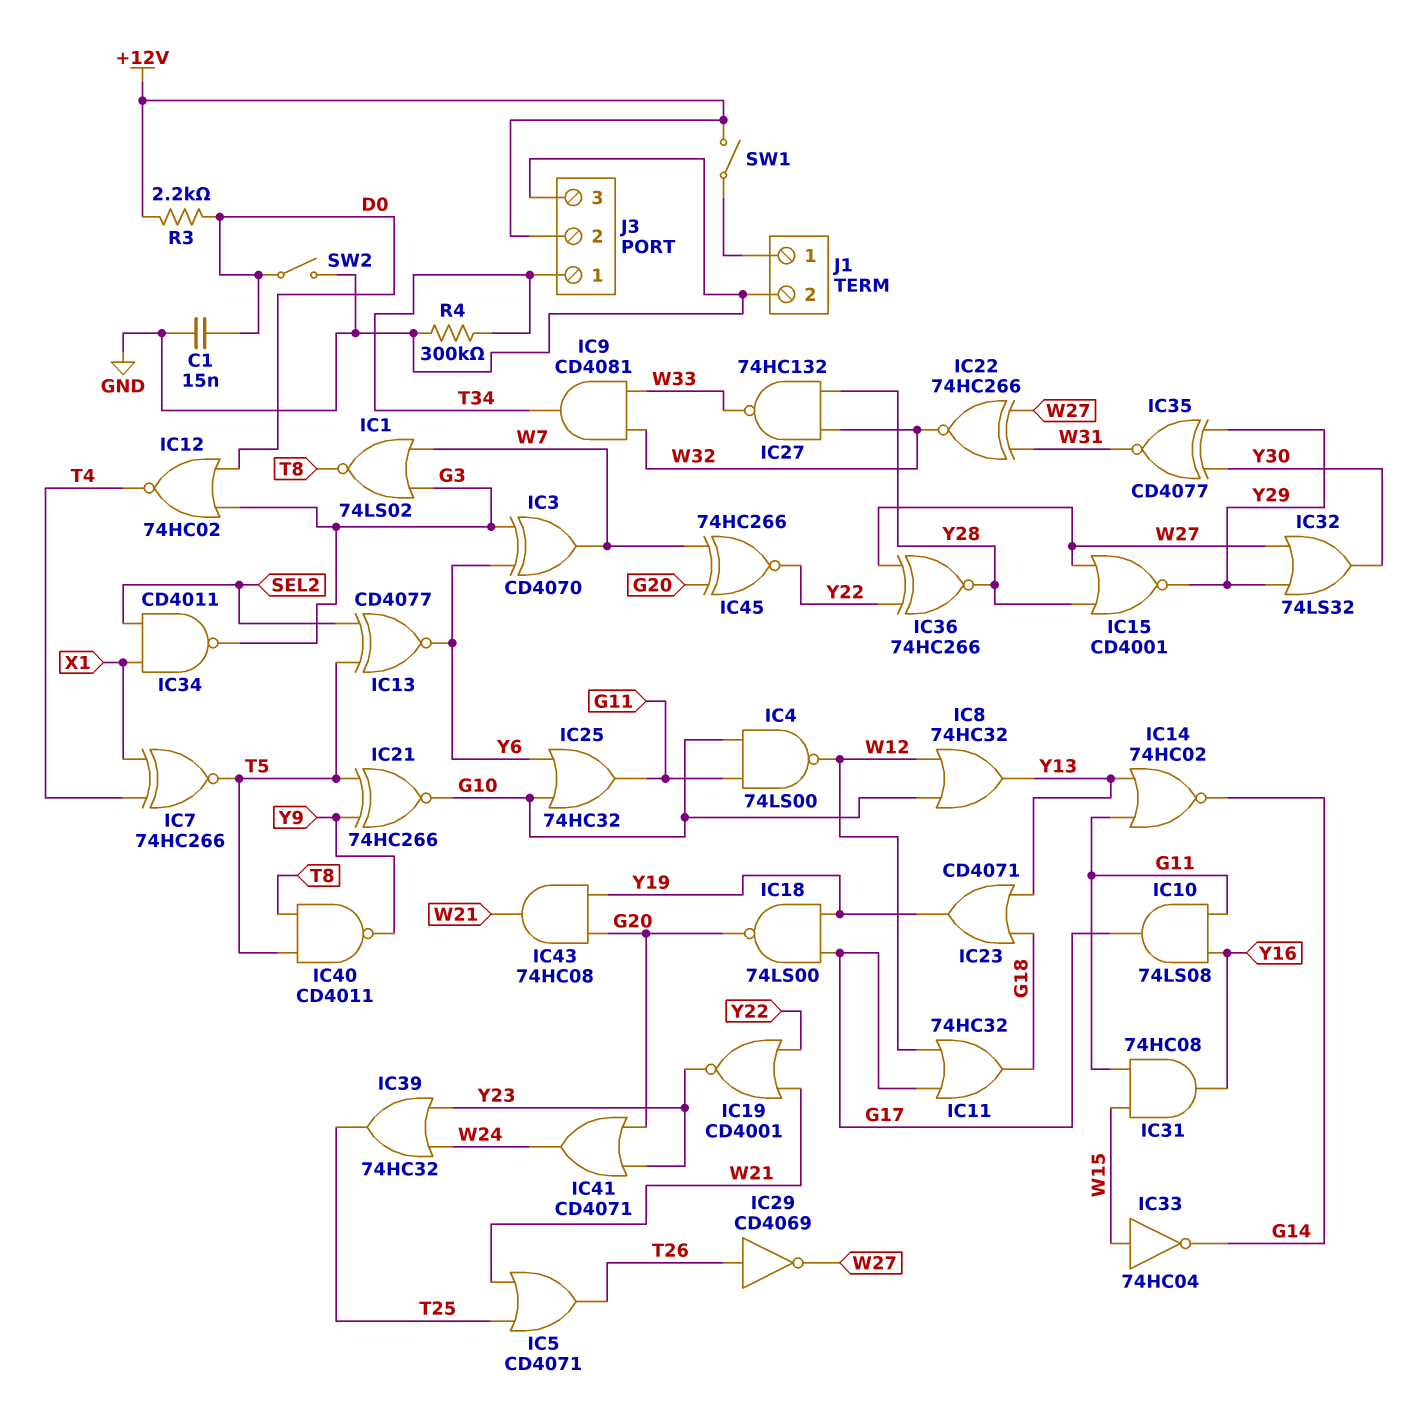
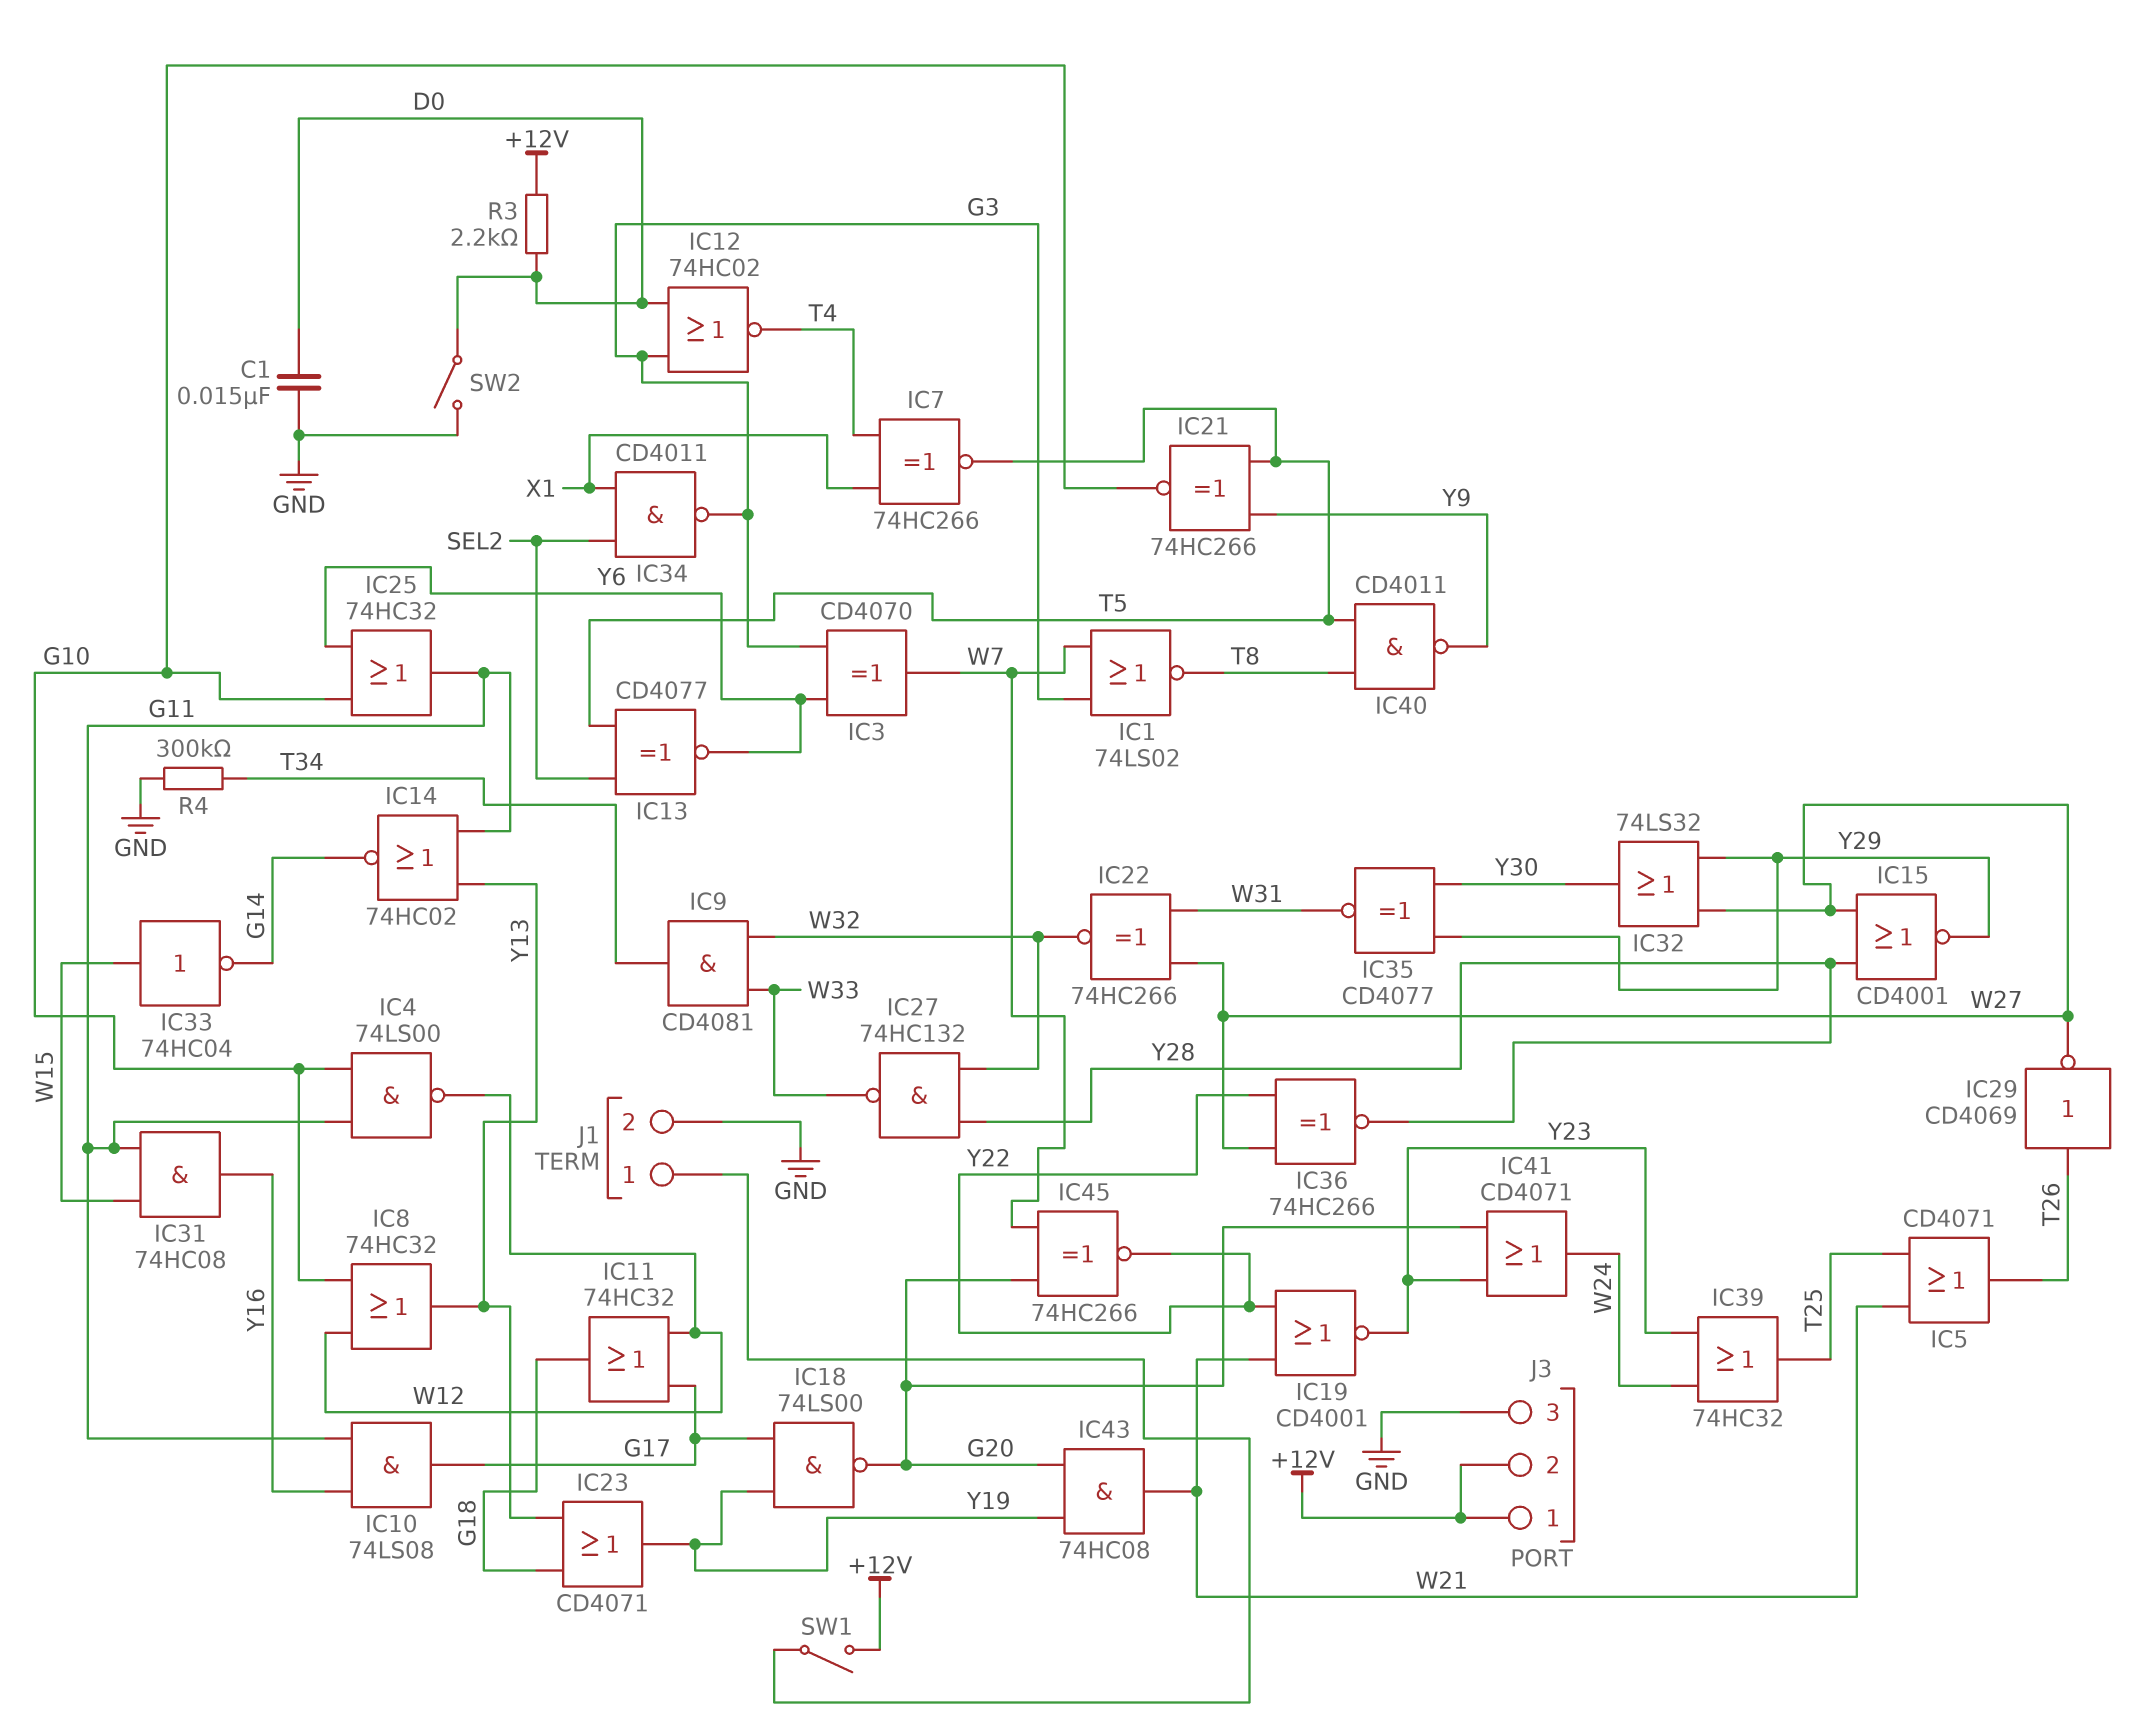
J3 pin 1: T34 -> +12V

